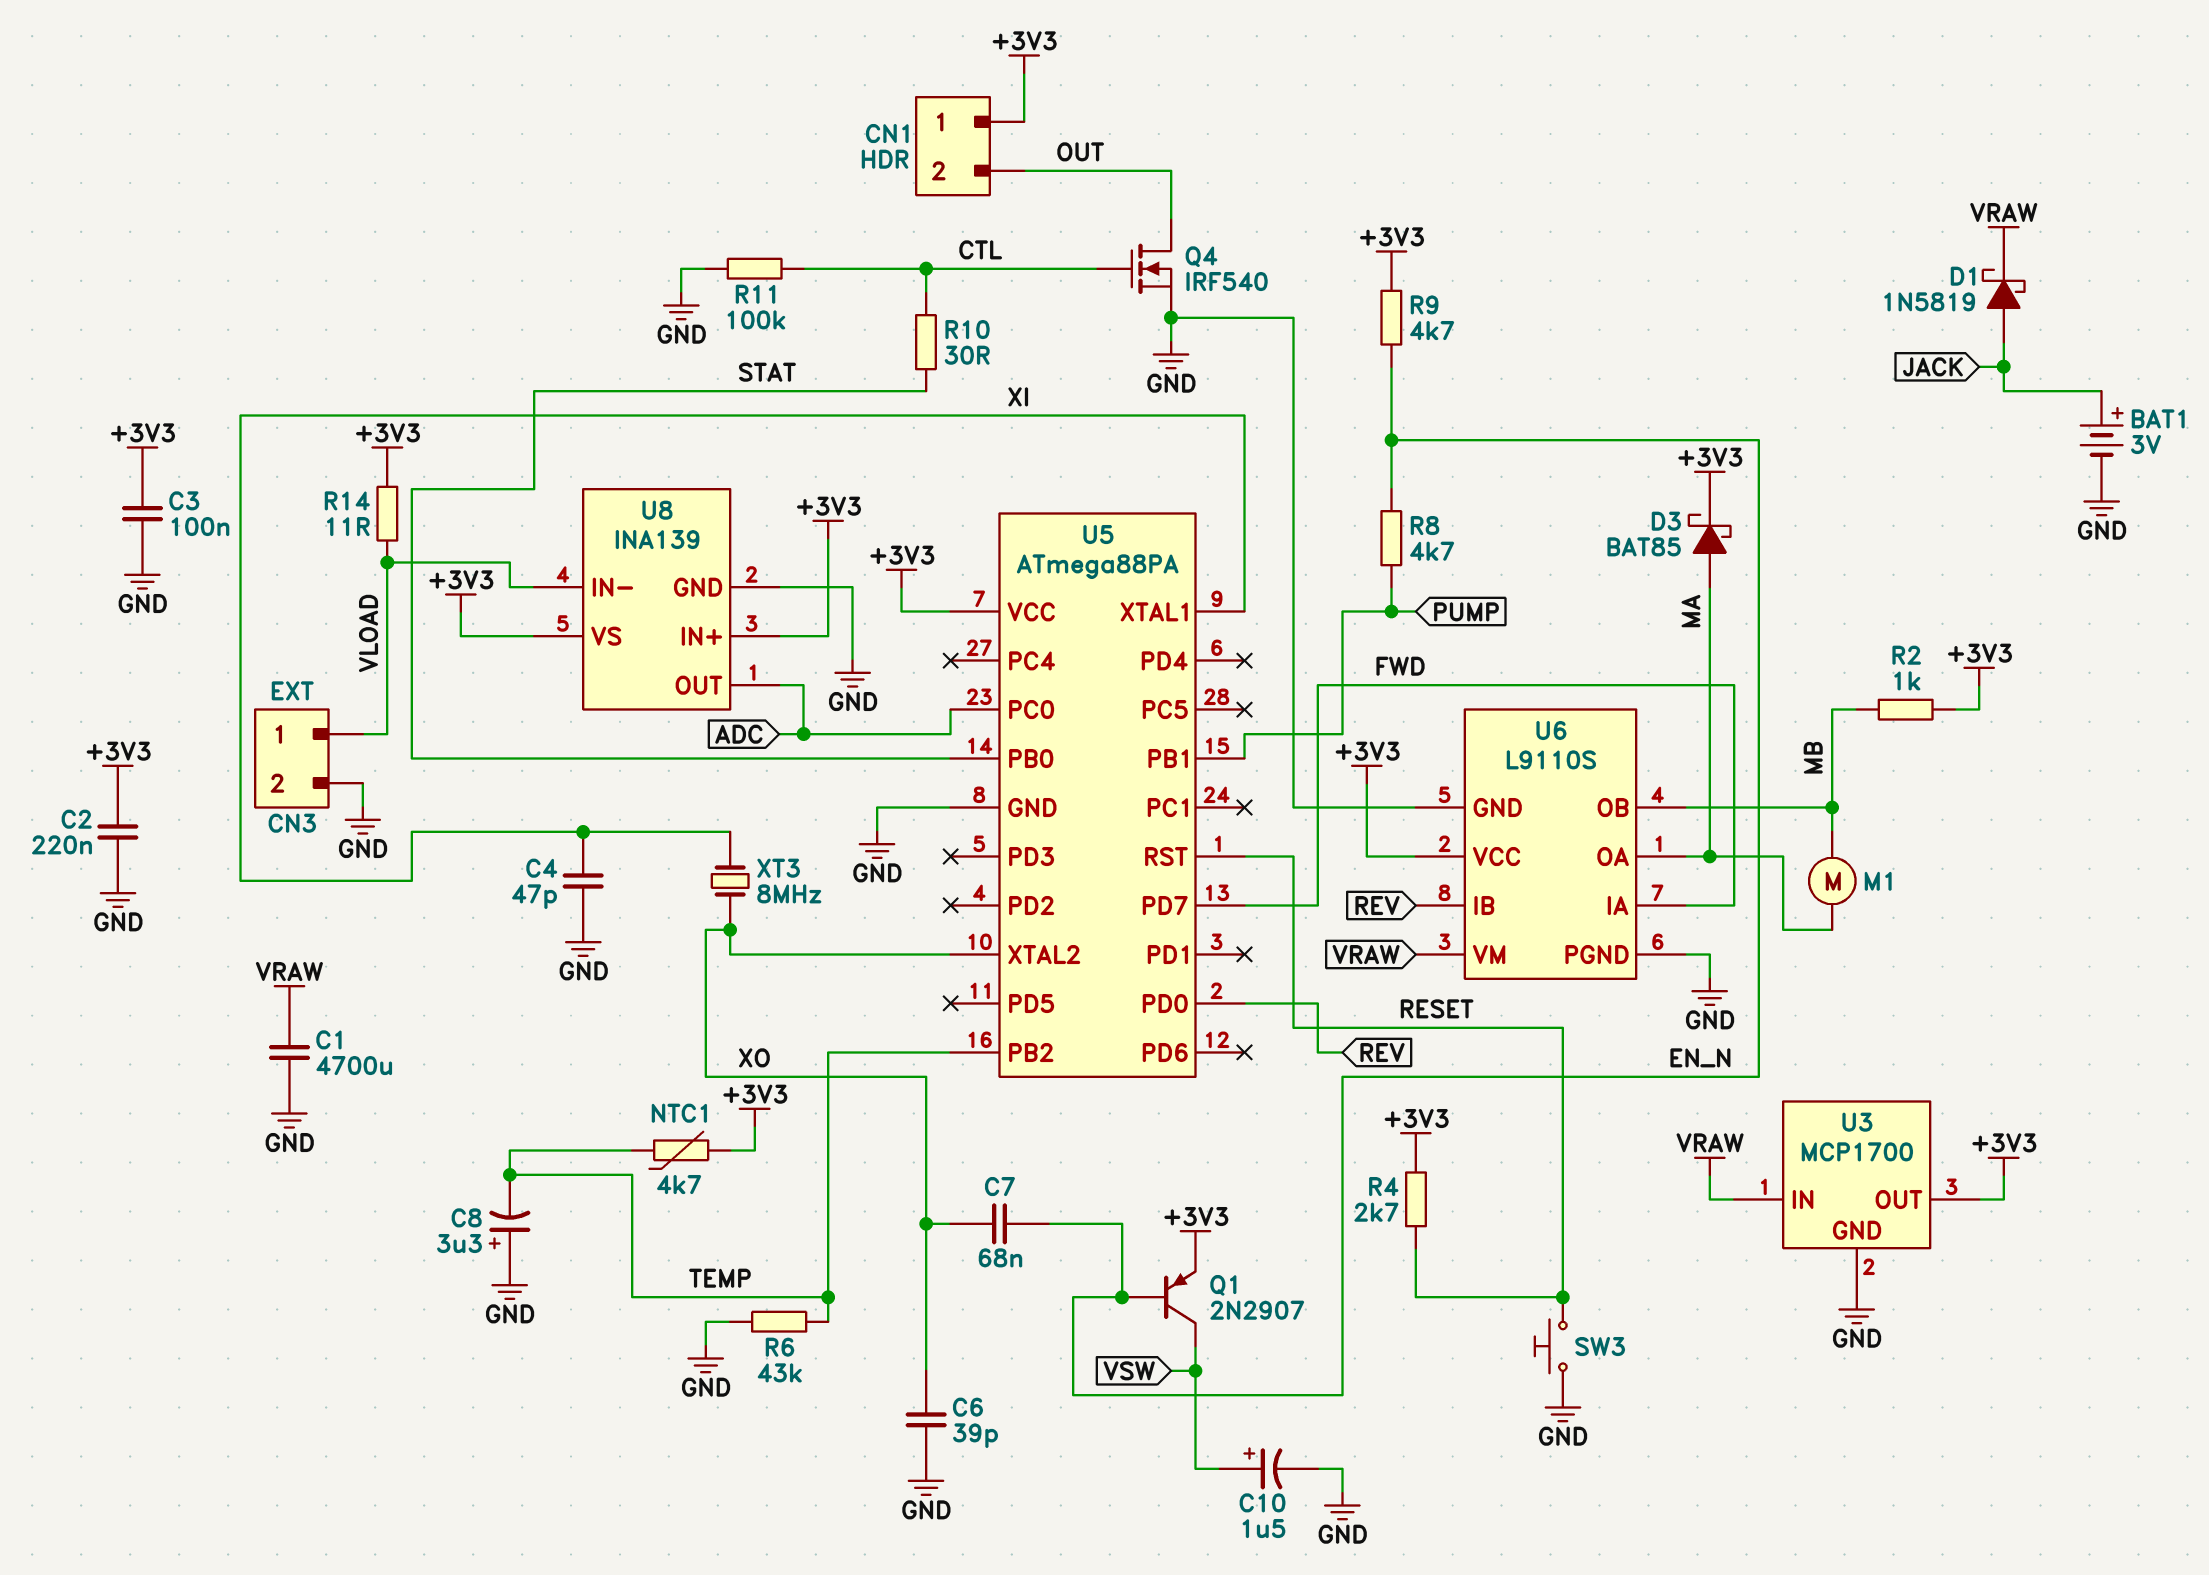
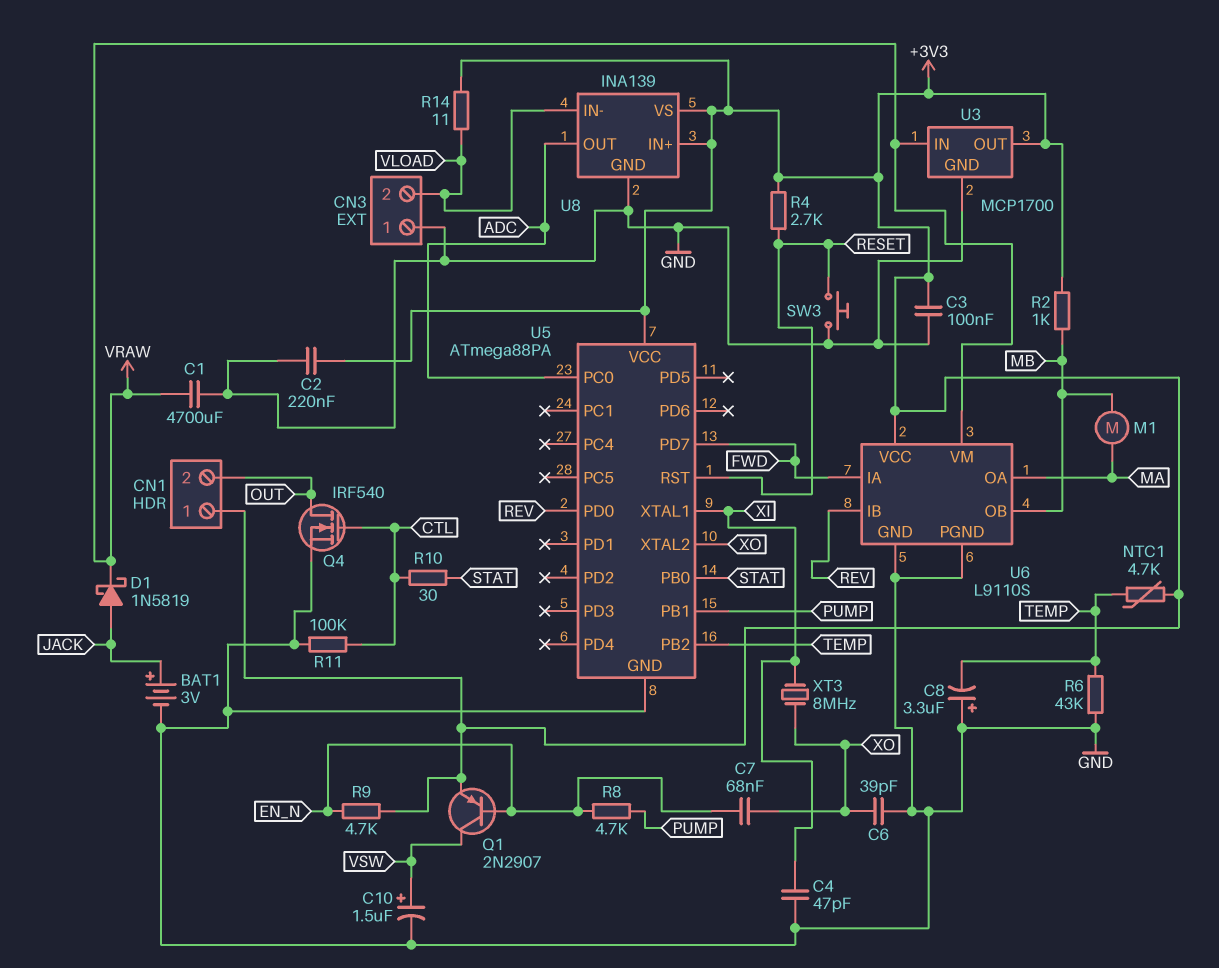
CN3 pin 1: VLOAD -> GND
CN3 pin 2: GND -> VLOAD
D3: schottky BAT85 (A MA, K +3V3) -> none

